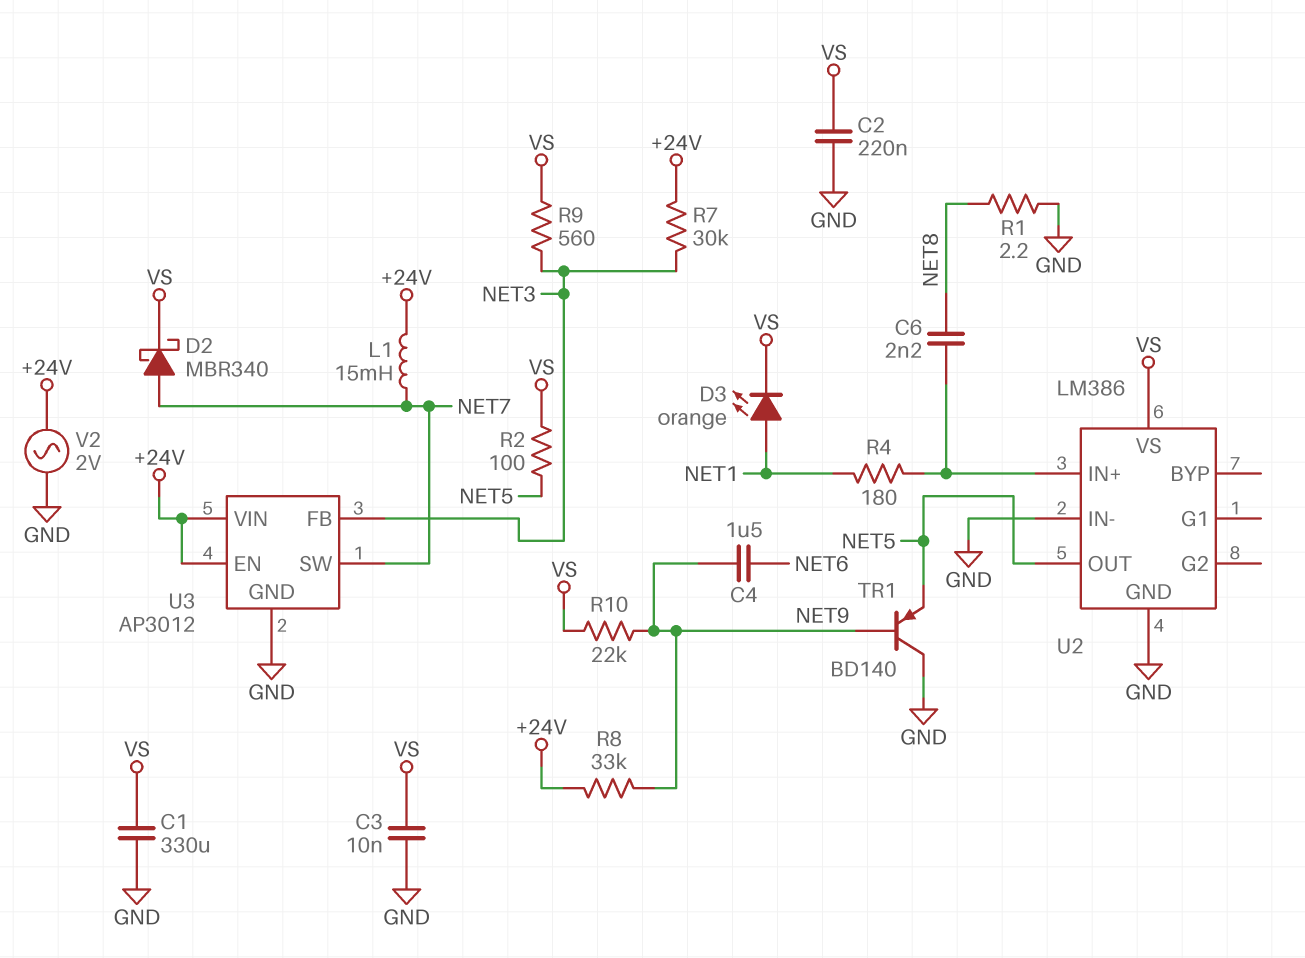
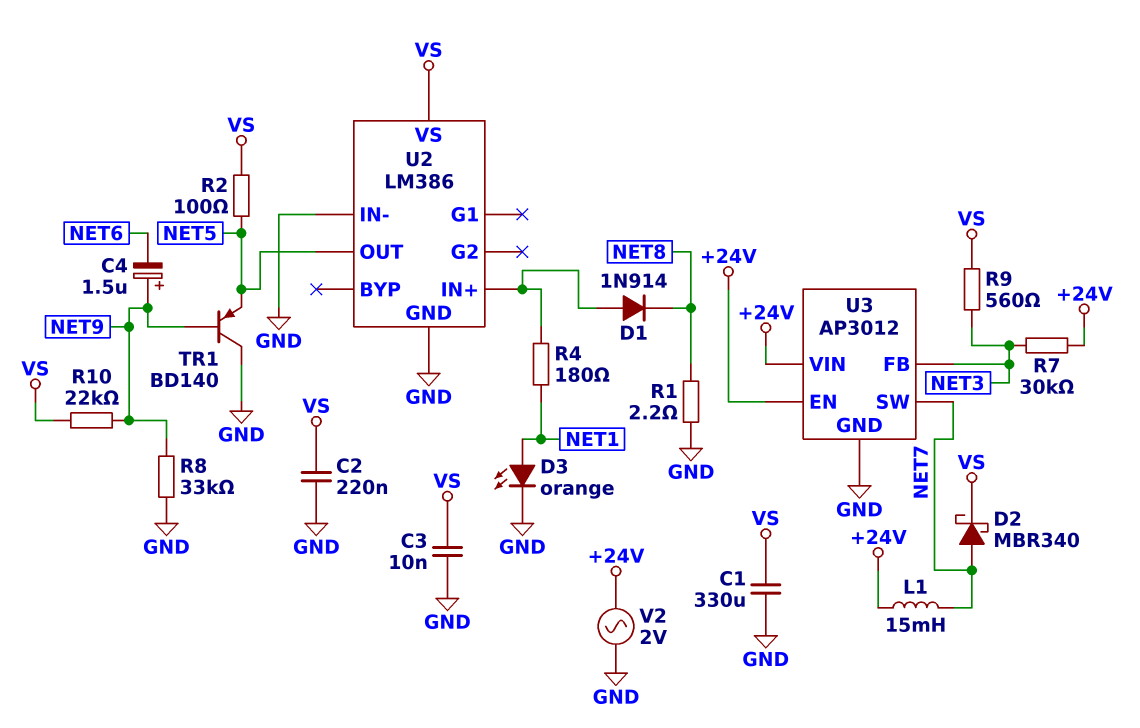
C4: 1.5uF (NET6, NET9) -> 1.5uF (plus NET9, minus NET6)
C6: 2.2nF (NET8, U2/IN+) -> none
D1: none -> diode 1N914 (A U2/IN+, K NET8)
D3: LED orange (A NET1, K VS) -> LED orange (A NET1, K GND)
R8: 33k (+24V, NET9) -> 33k (GND, NET9)

